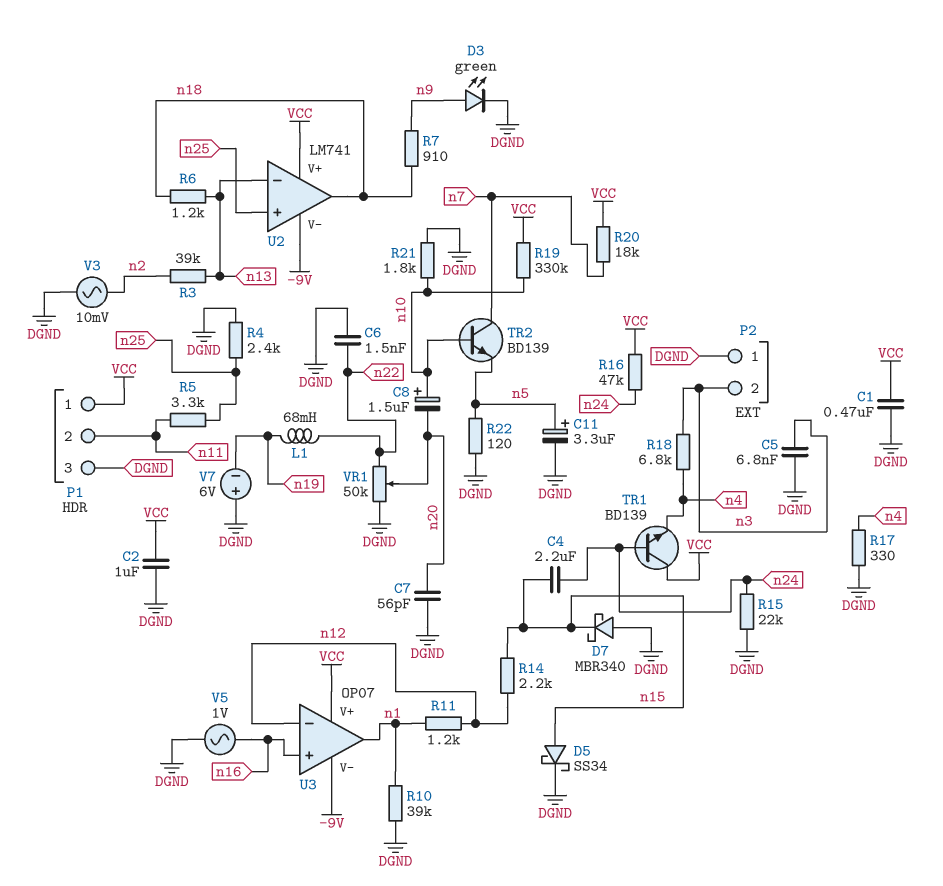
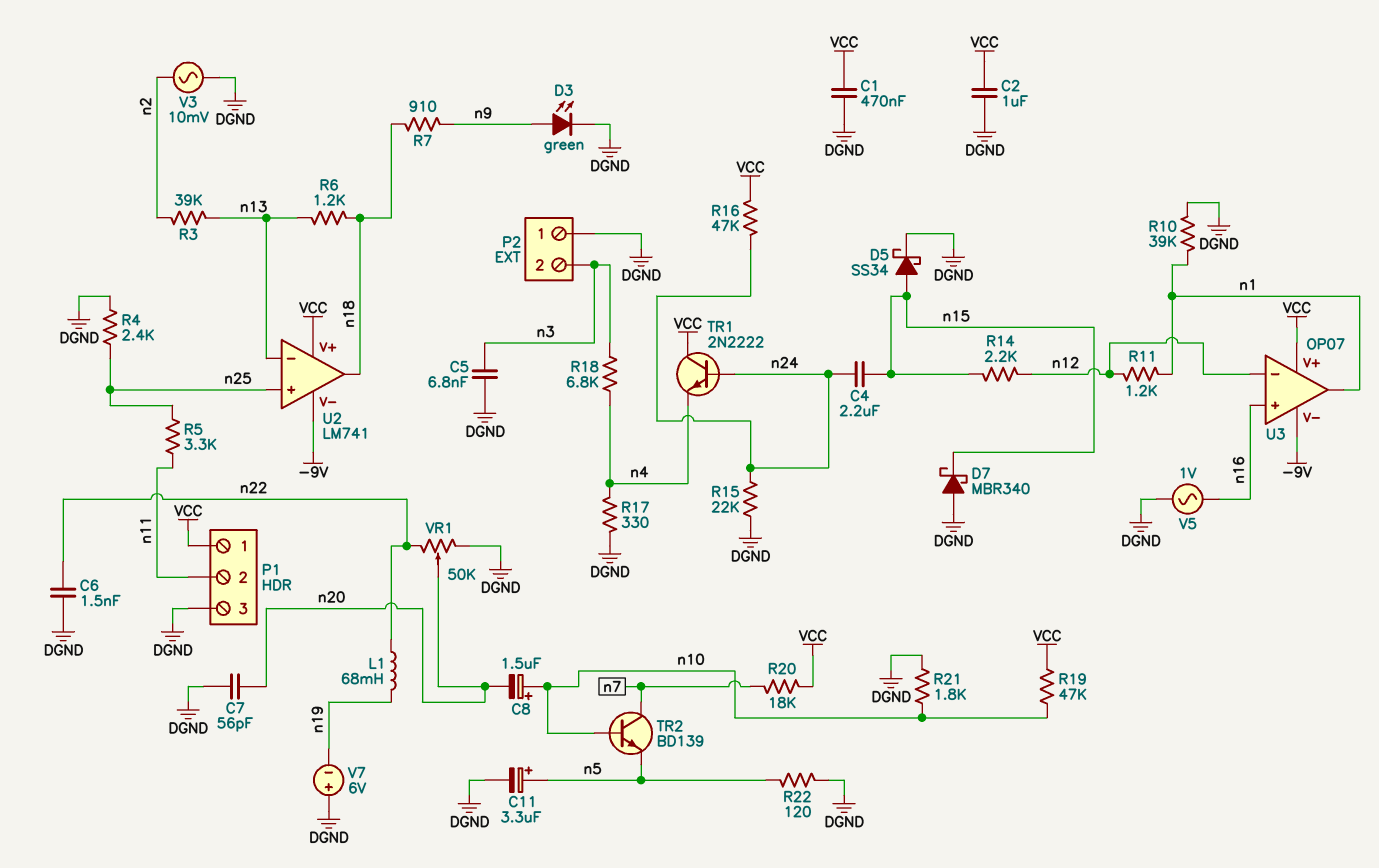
R19: 330k (VCC, n10) -> 47k (VCC, n10)
TR1: NPN BD139 (B n24, C VCC, E n4) -> NPN 2N2222 (B n24, C VCC, E n4)

